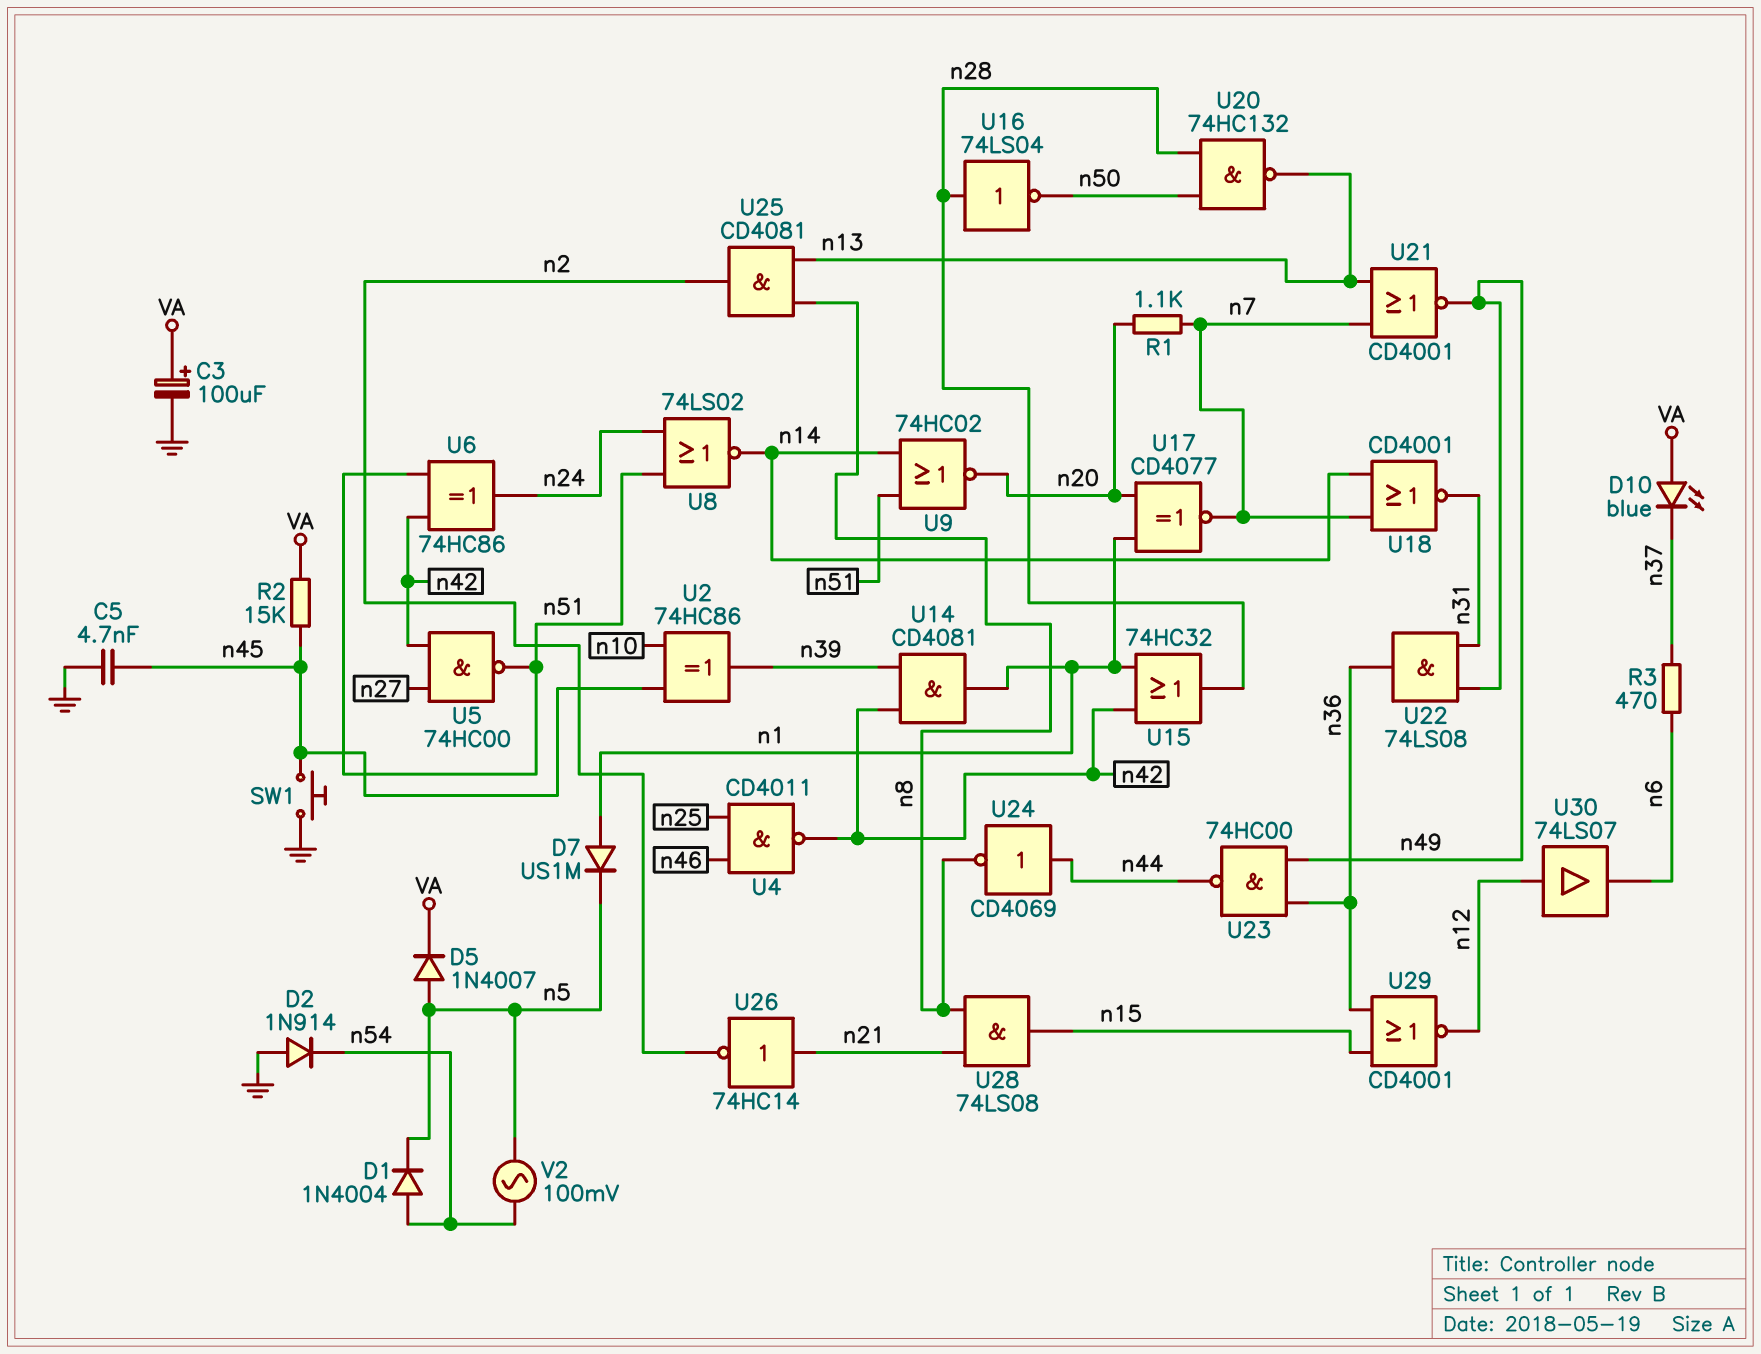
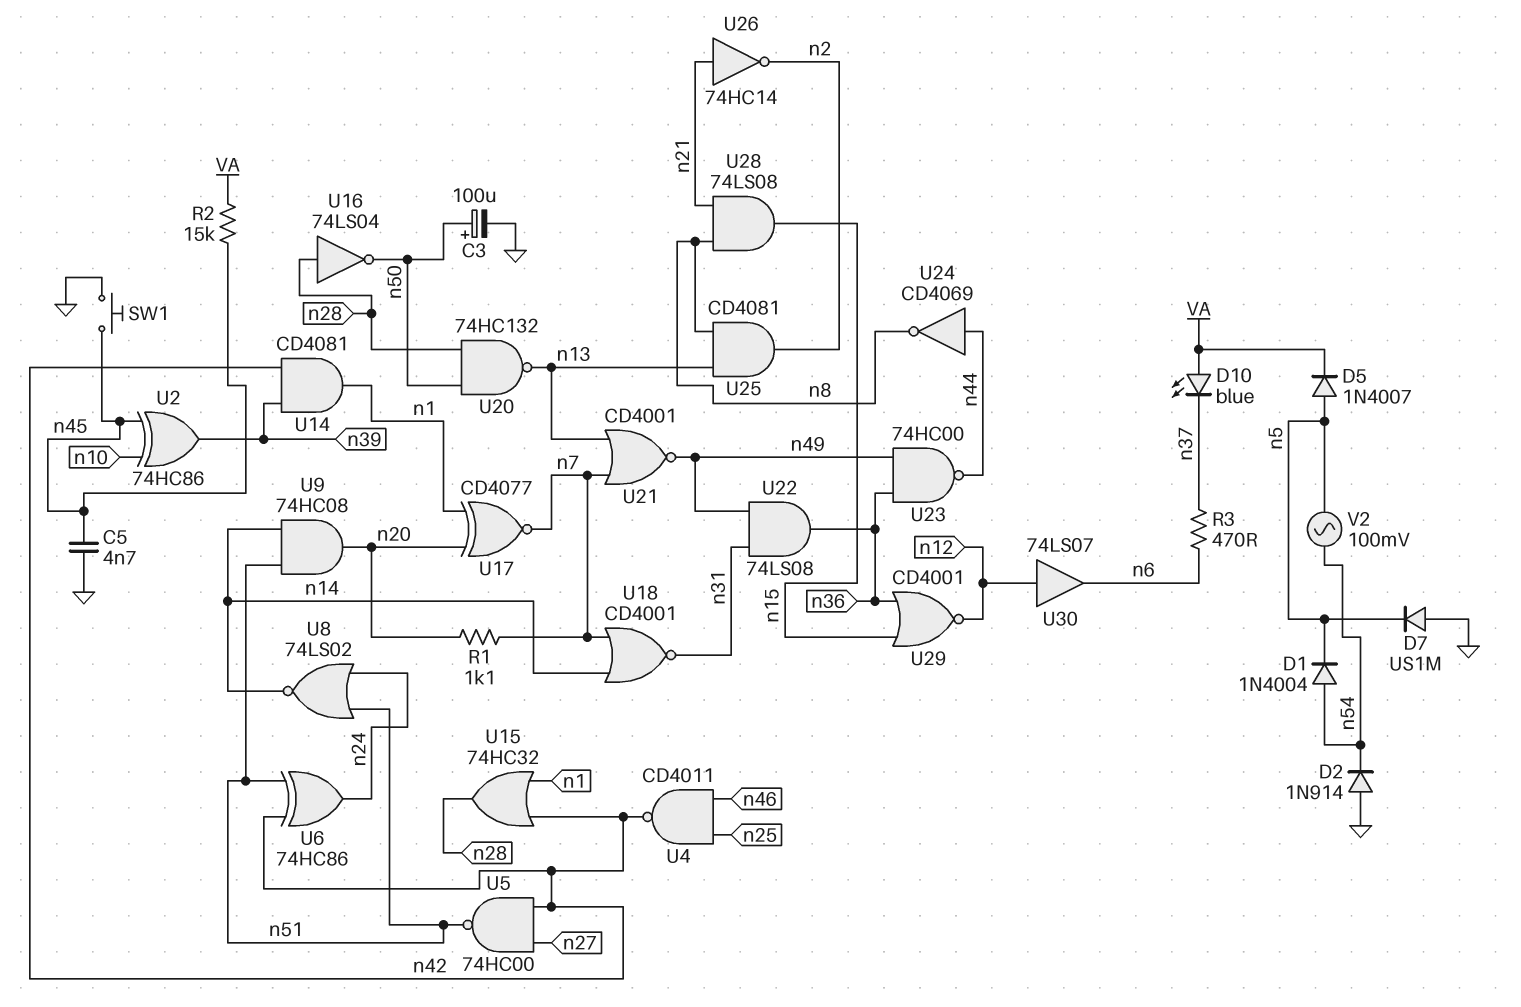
C3: 100uF (plus VA, minus GND) -> 100uF (plus n50, minus GND)
D7: diode US1M (A n1, K n5) -> diode US1M (A GND, K n5)
U9: NOR 74HC02 (in n14, in n51, out n20) -> AND 74HC08 (in n14, in n51, out n20)

